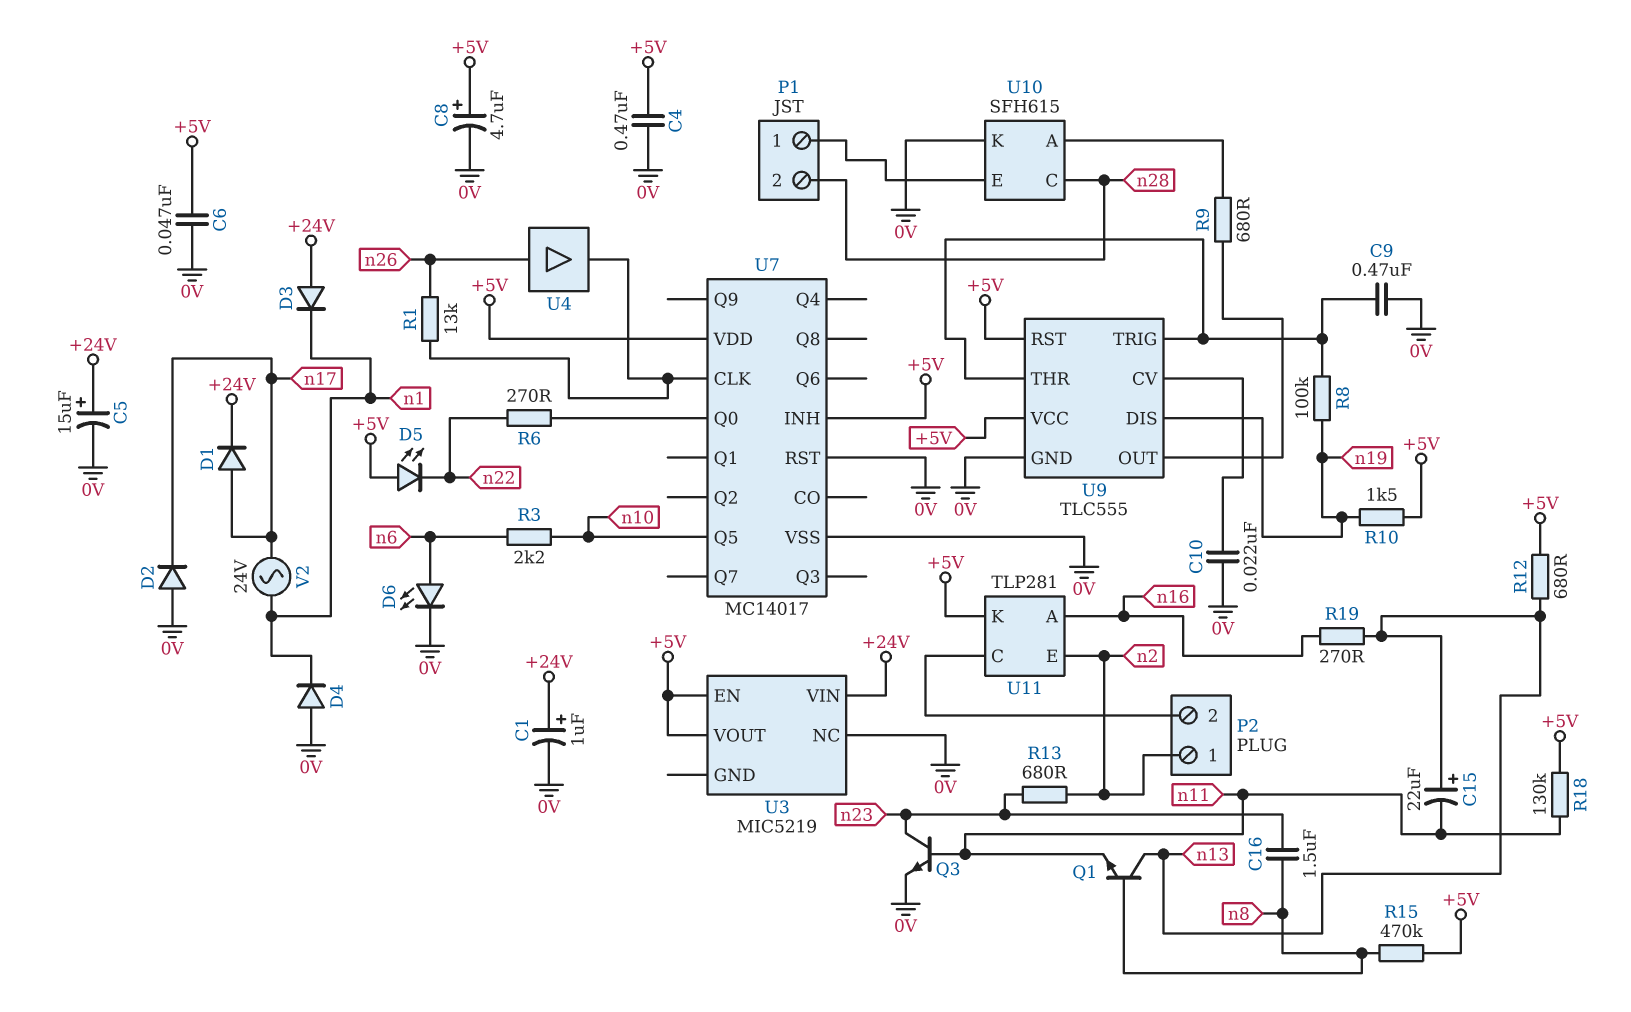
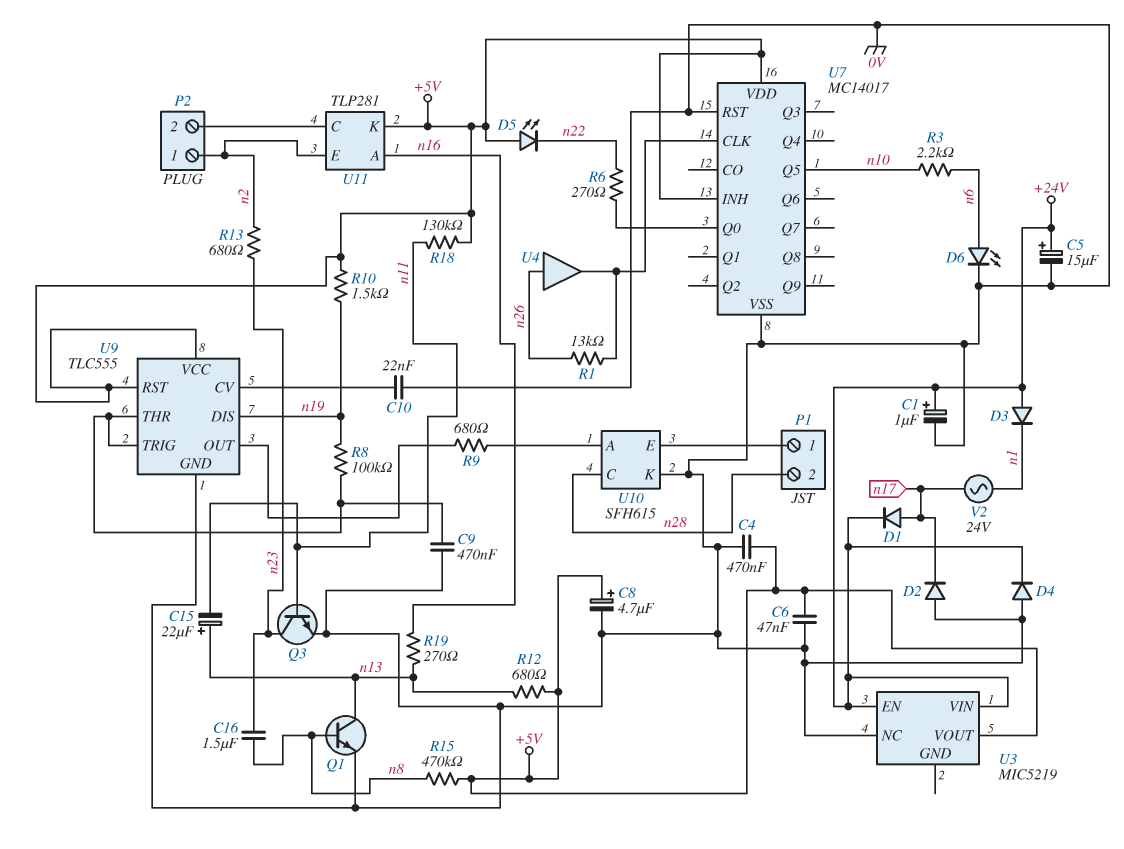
D4: diode (A 0V, K n1) -> diode (A 0V, K +24V)
Q1: NPN (B n8, C n13, E n11) -> NPN (B n8, C n13, E 0V)
U3 pin EN: +5V -> +24V

